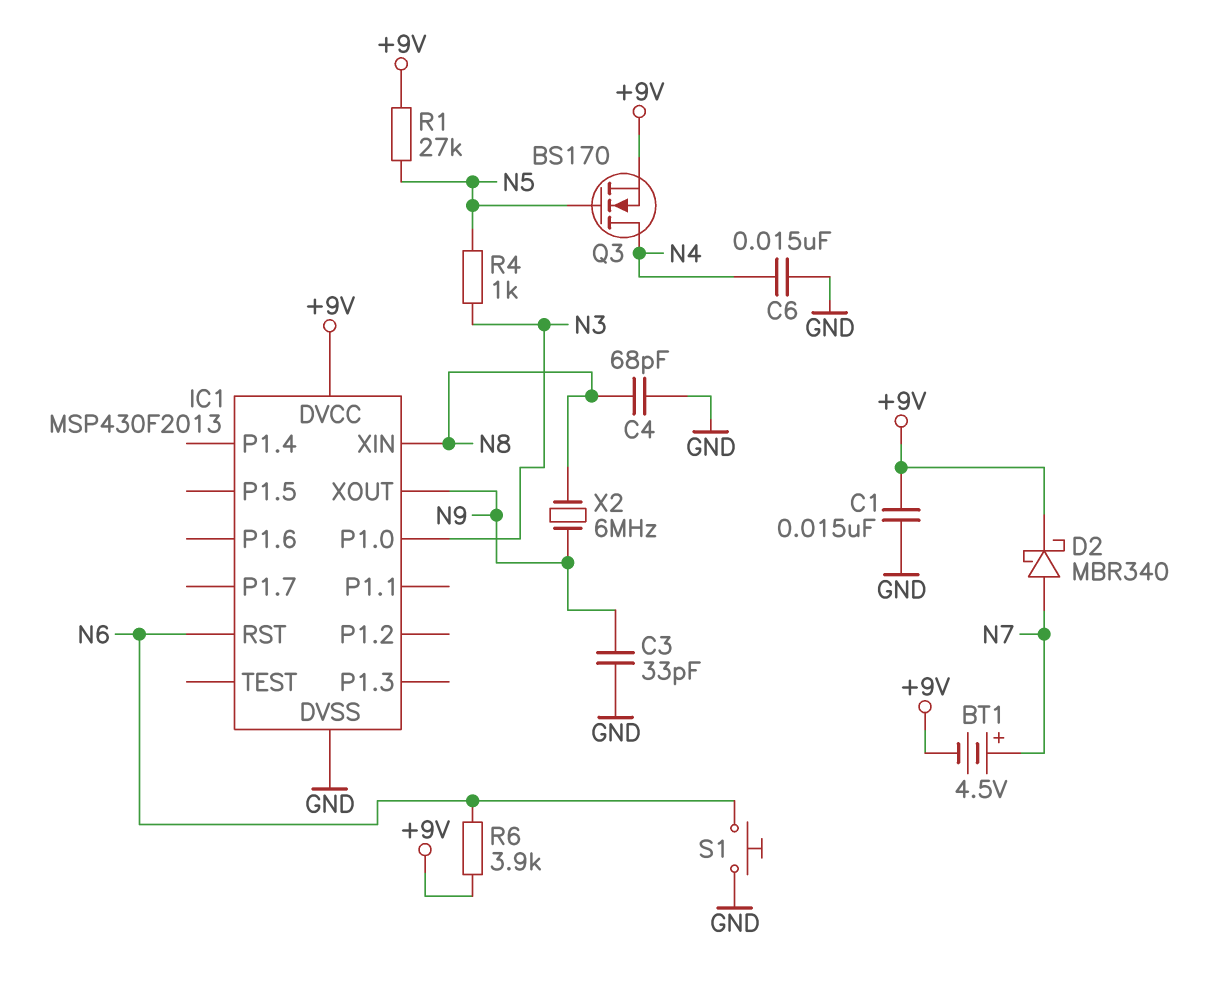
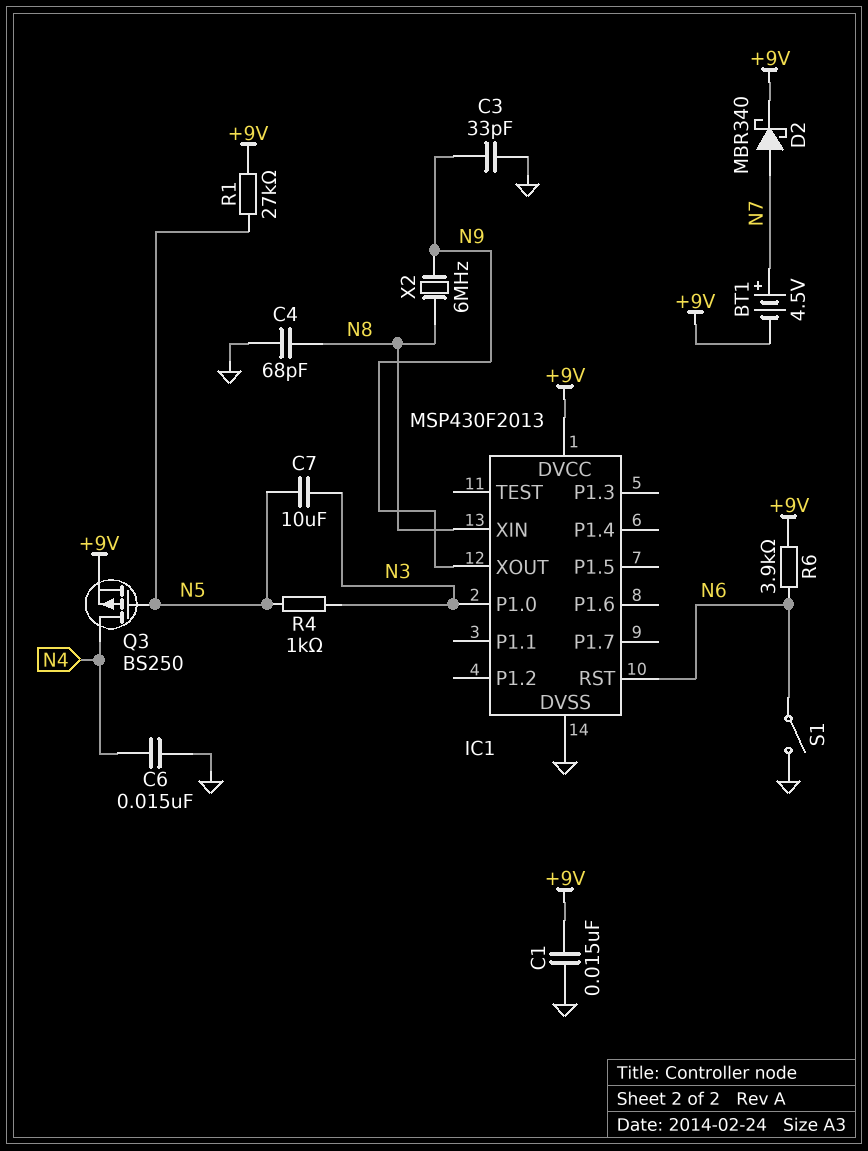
C7: none -> 10uF (N3, N5)
Q3: NMOS BS170 (G N5, D N4, S +9V) -> PMOS BS250 (G N5, D N4, S +9V)
S1: button (GND, N6) -> switch (GND, N6)

